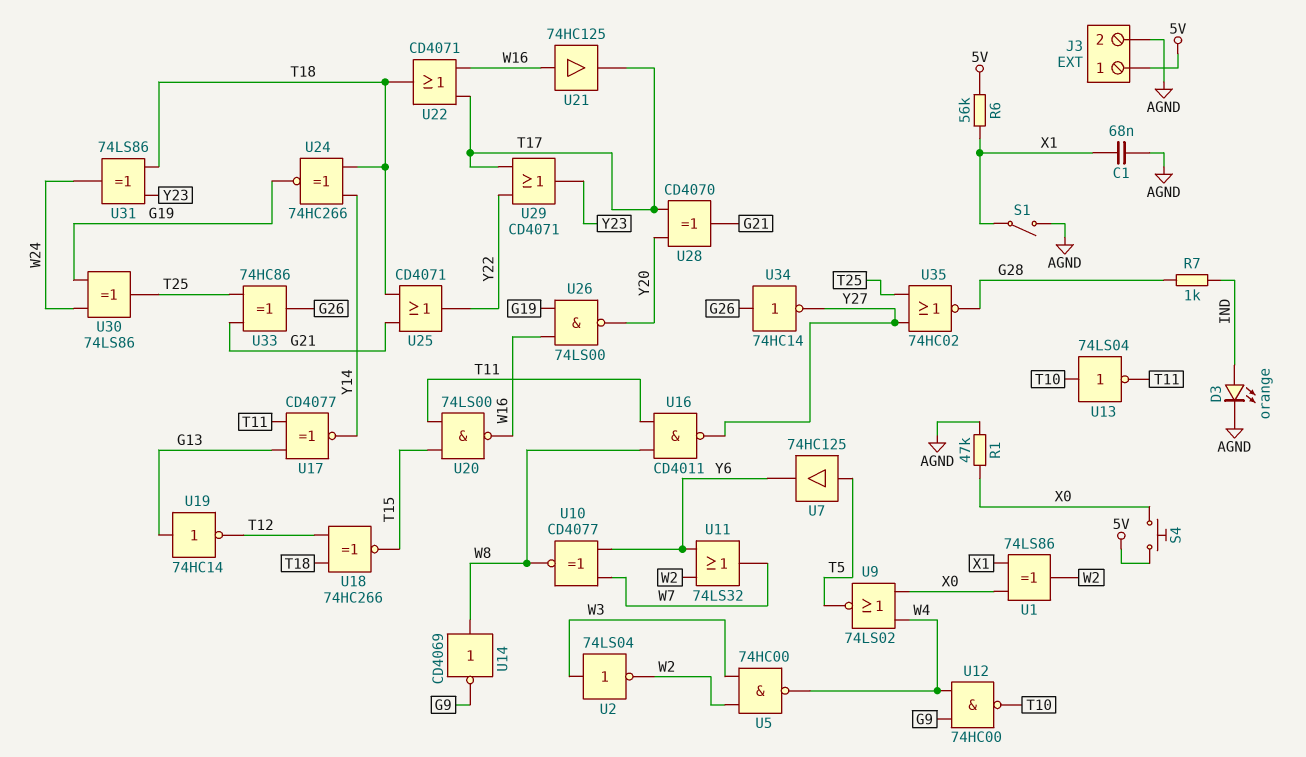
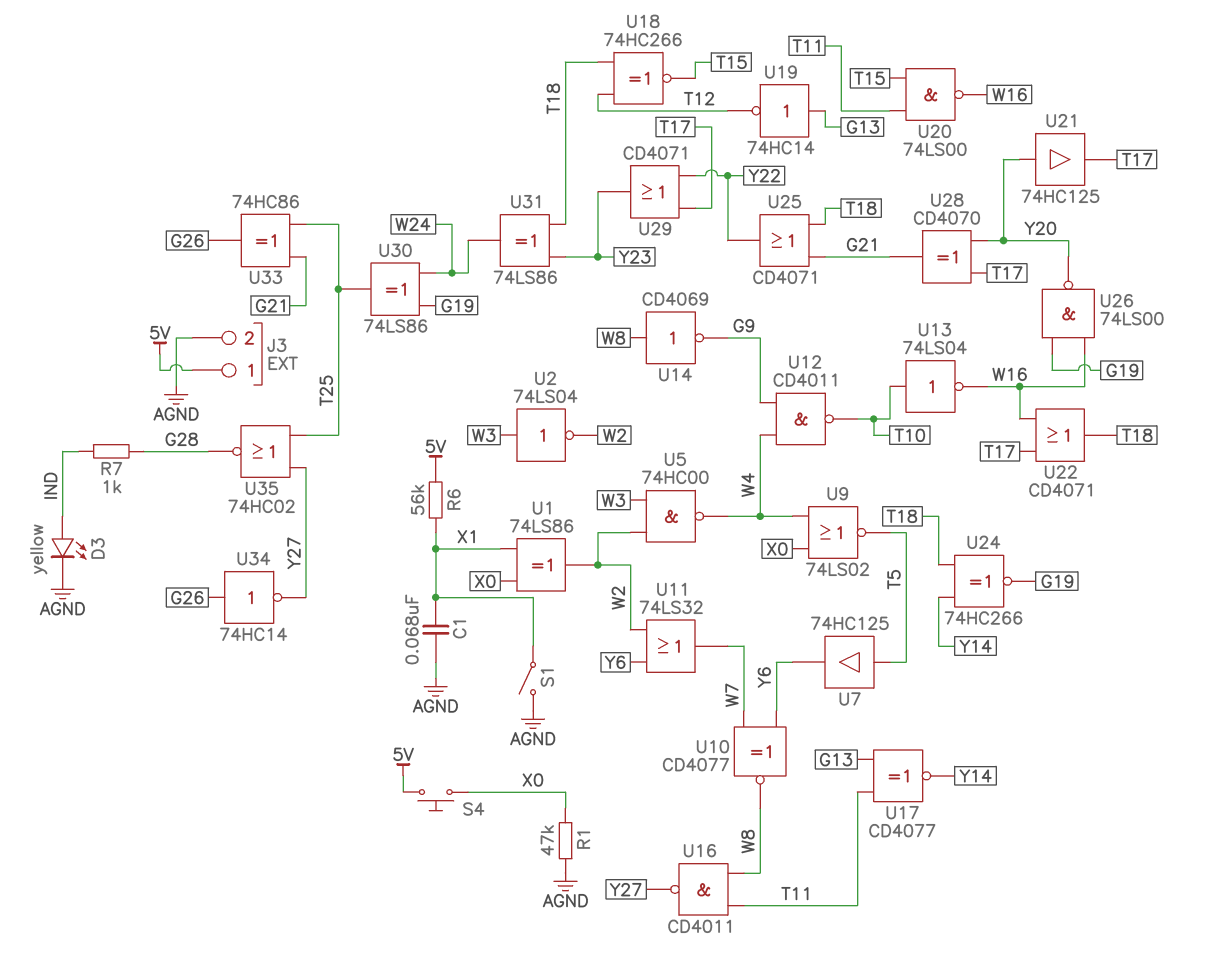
D3: LED orange (A IND, K AGND) -> LED yellow (A IND, K AGND)
U12: NAND 74HC00 (in G9, in W4, out T10) -> NAND CD4011 (in G9, in W4, out T10)
U13: NOT 74LS04 (in T10, out T11) -> NOT 74LS04 (in T10, out W16)
U21: buffer 74HC125 (in W16, out T17) -> buffer 74HC125 (in Y20, out T17)

